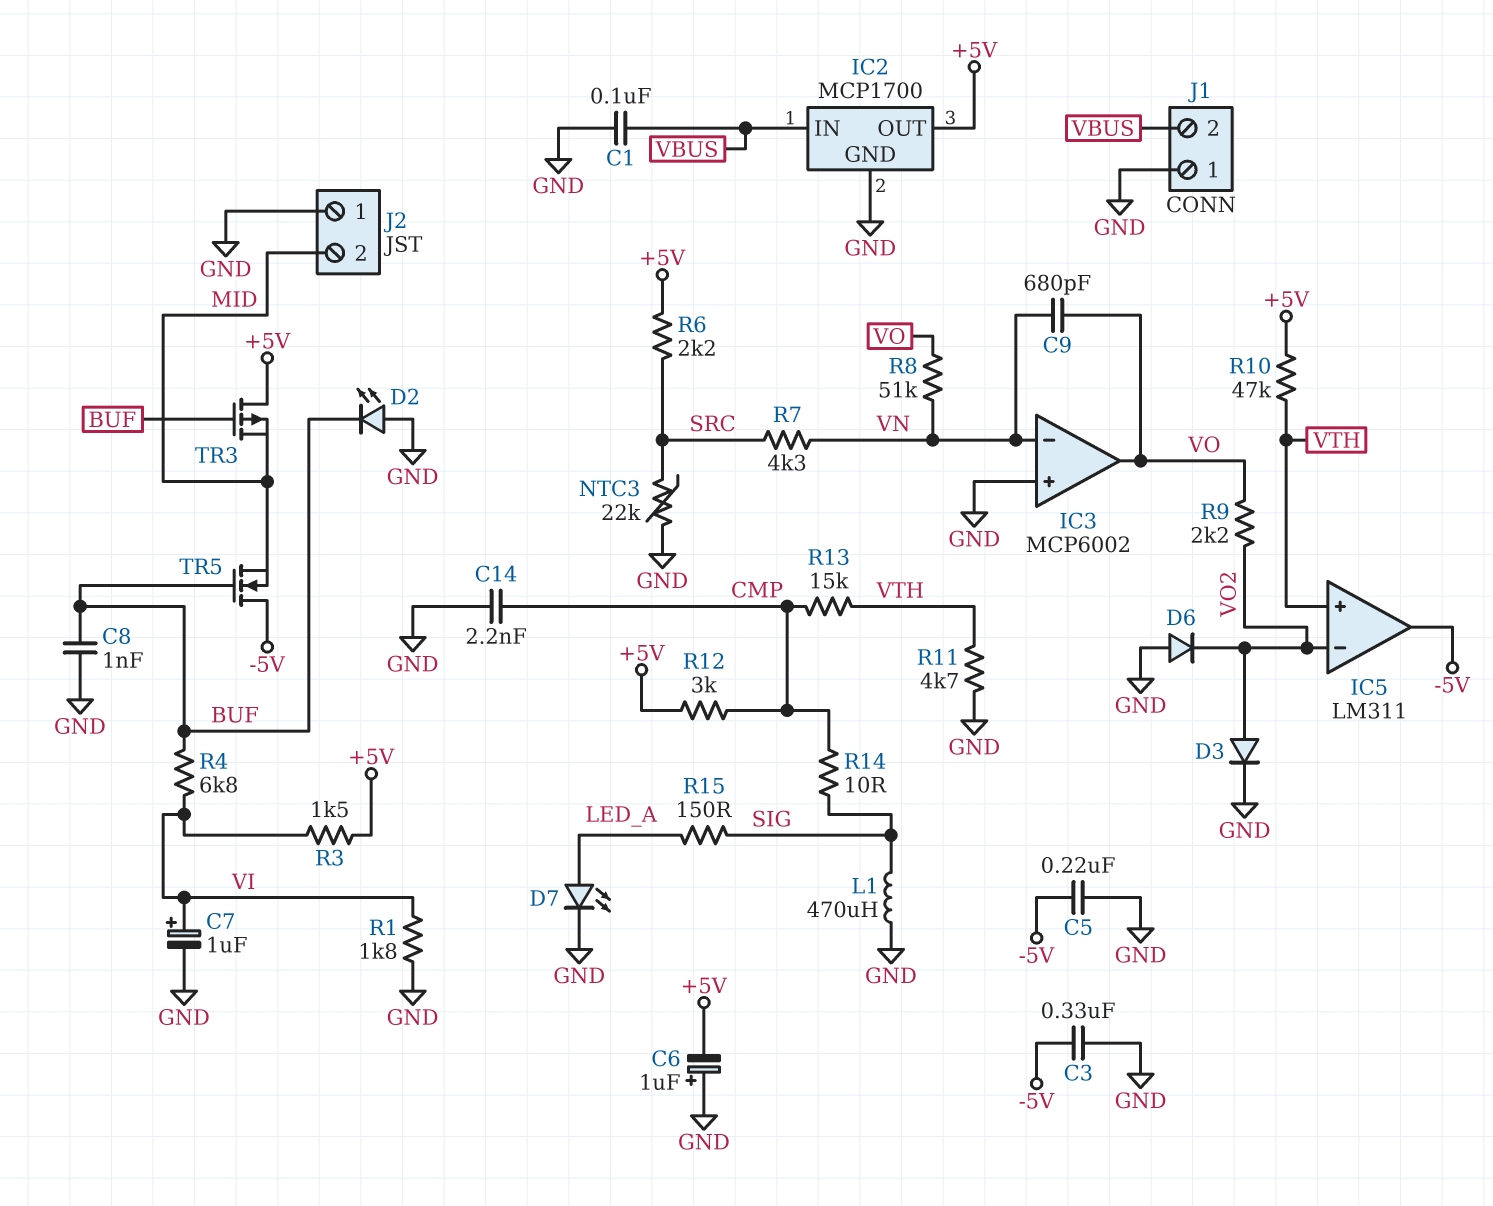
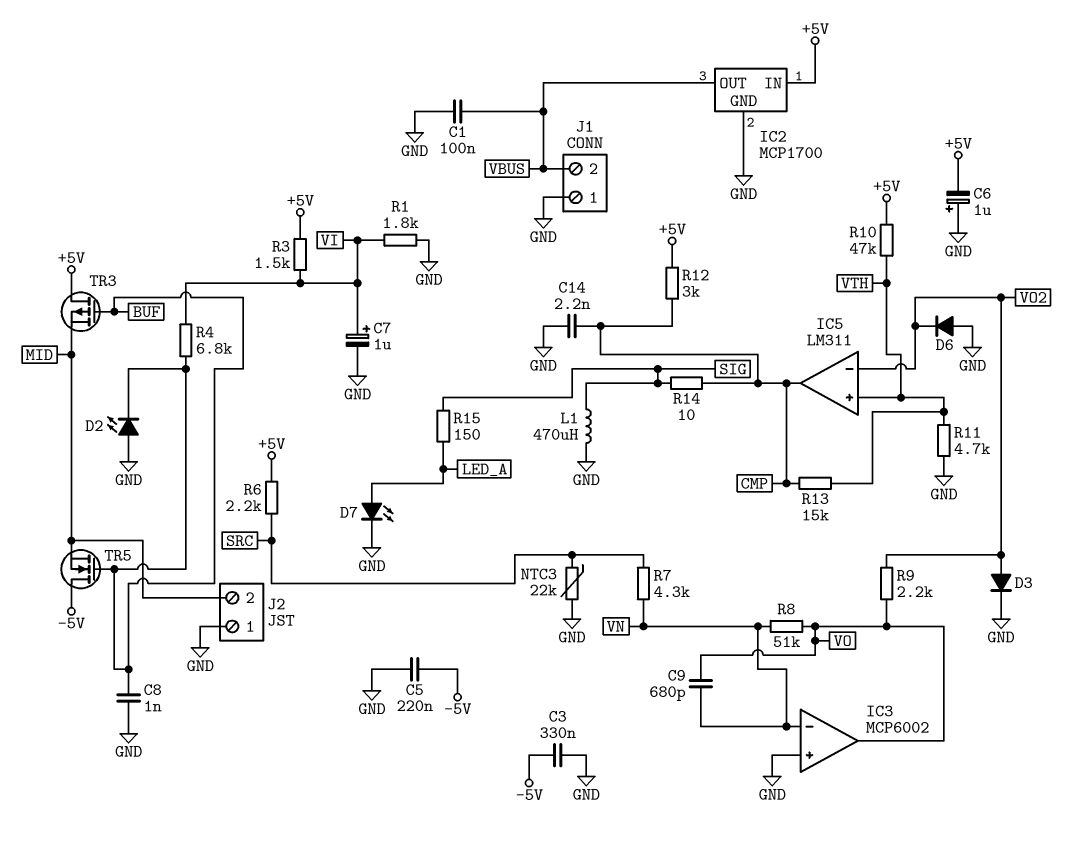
IC2 pin IN: VBUS -> +5V
IC2 pin OUT: +5V -> VBUS
IC5 pin out: -5V -> CMP

